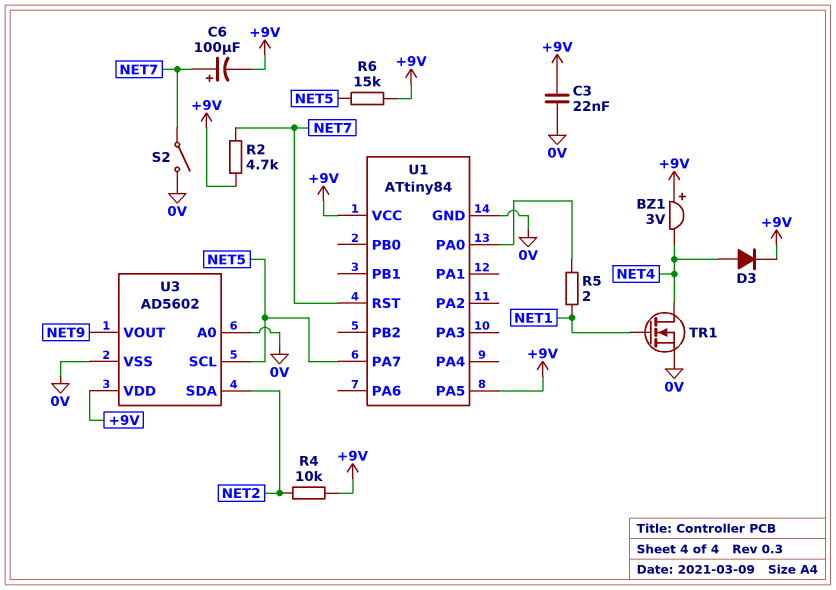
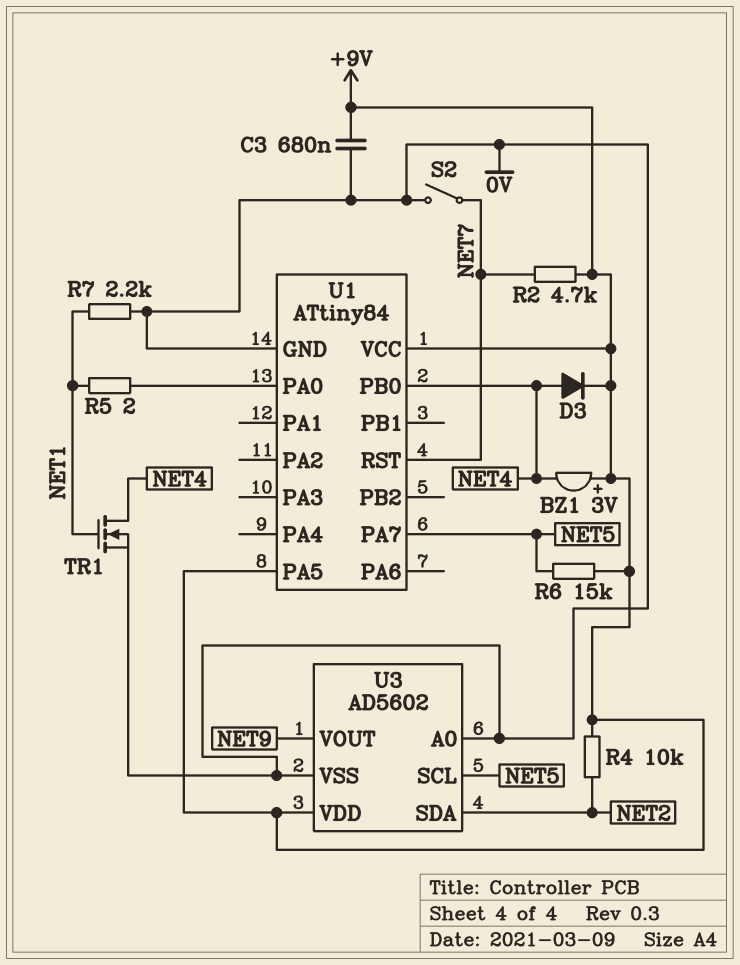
C3: 22nF (+9V, 0V) -> 680nF (+9V, 0V)
C6: 100uF (plus NET7, minus +9V) -> none
R7: none -> 2.2k (0V, NET1)
U1 pin PB0: none -> NET4

